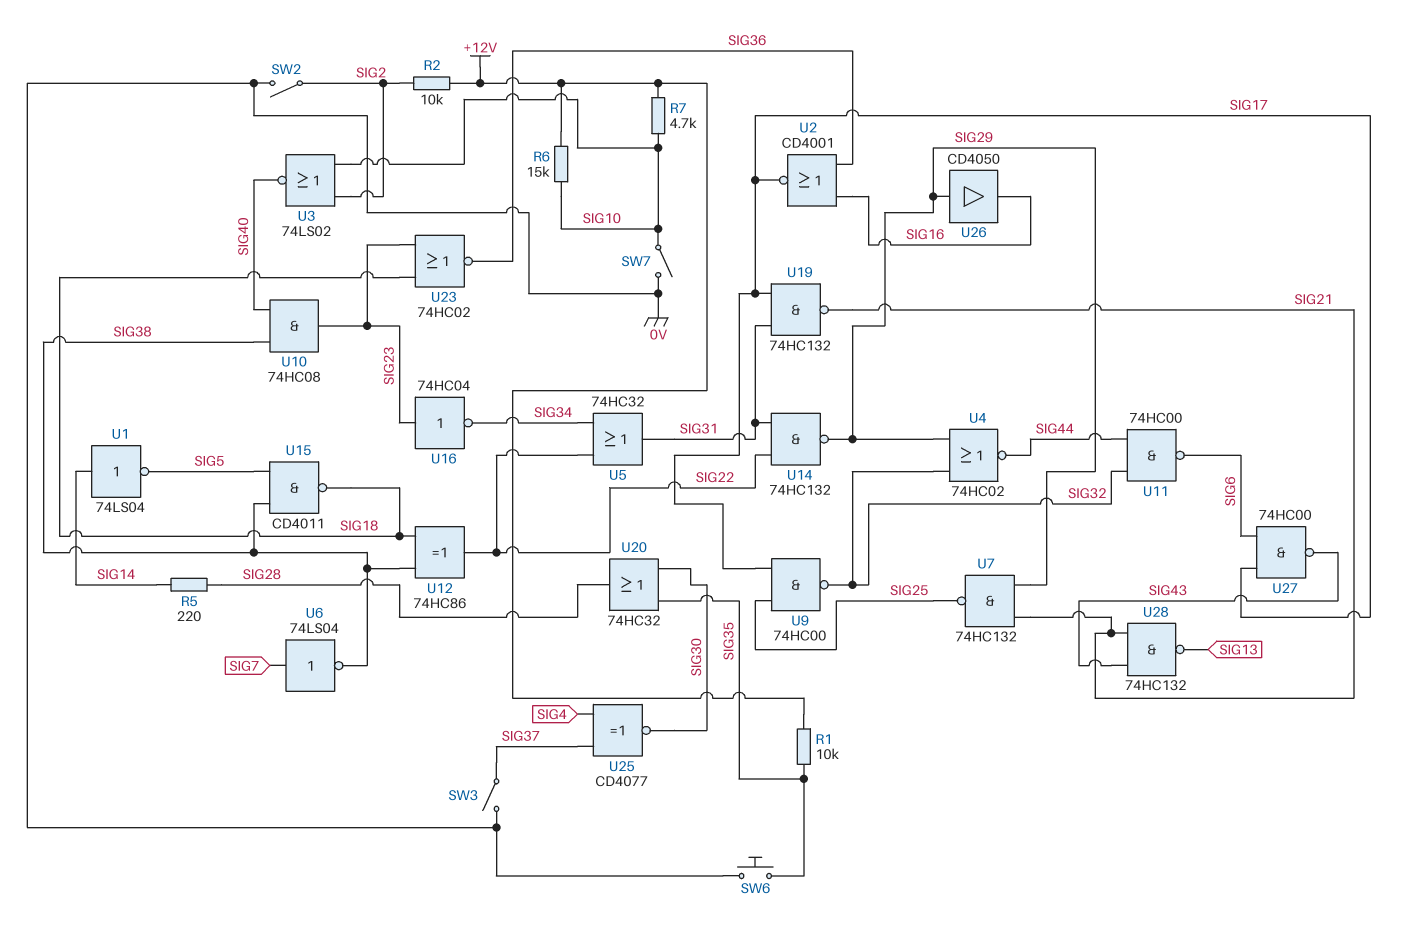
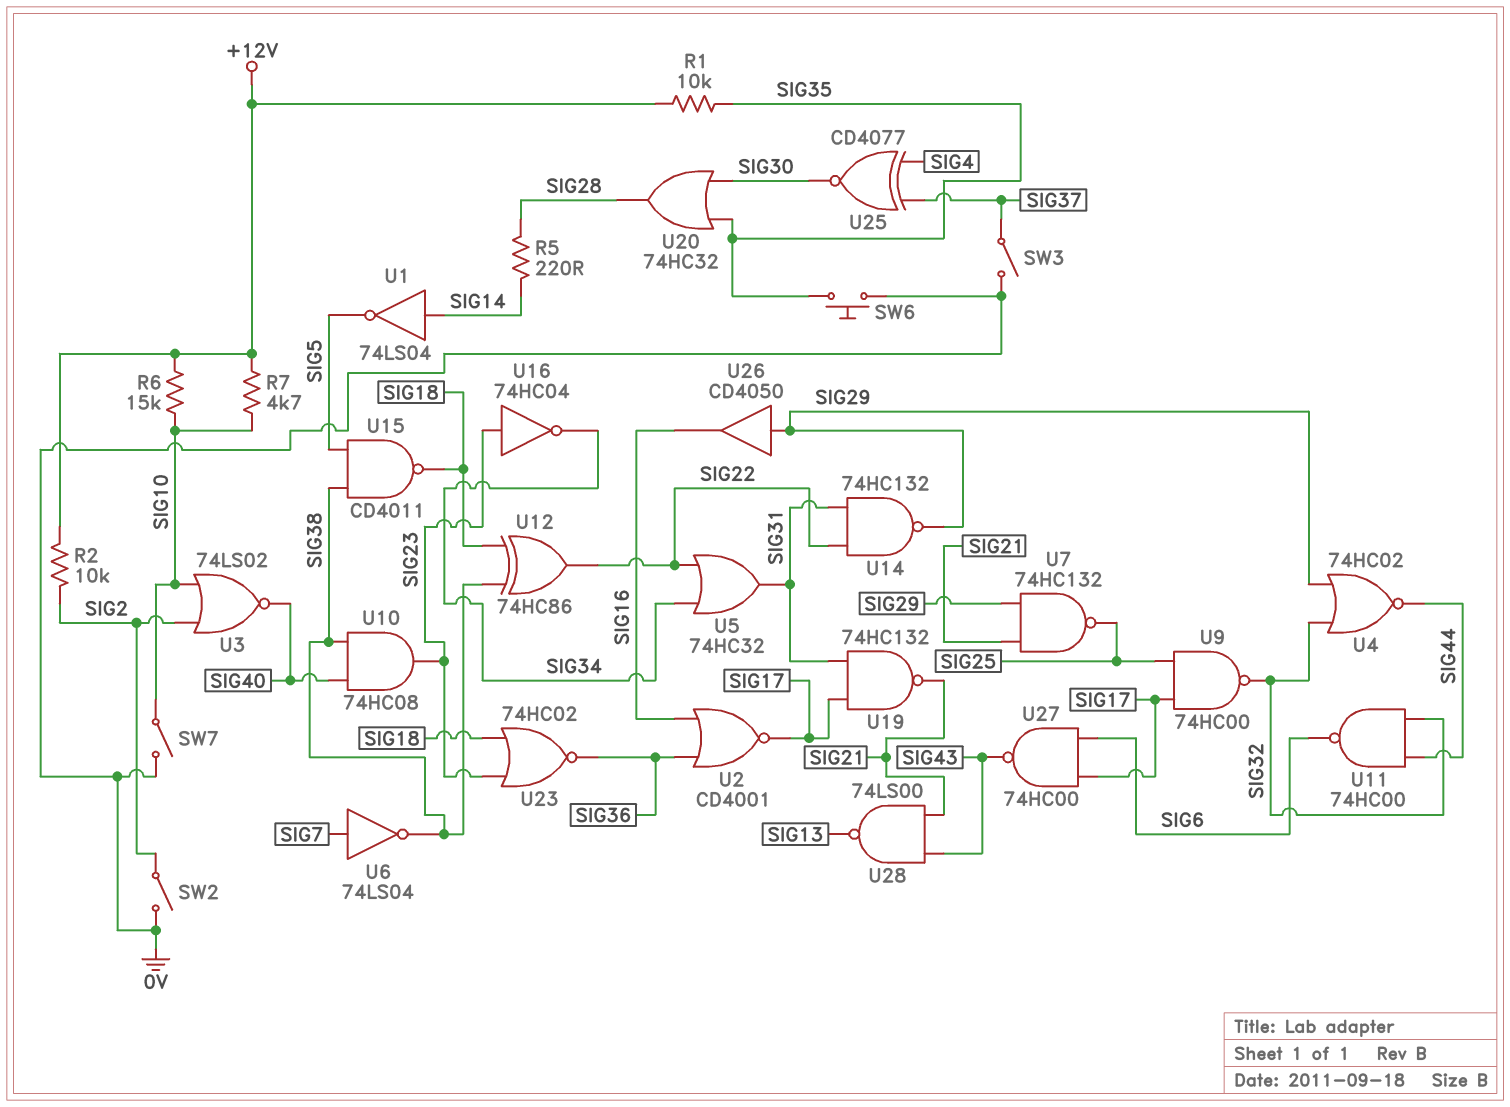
U28: NAND 74HC132 (in SIG21, in SIG43, out SIG13) -> NAND 74LS00 (in SIG21, in SIG43, out SIG13)

